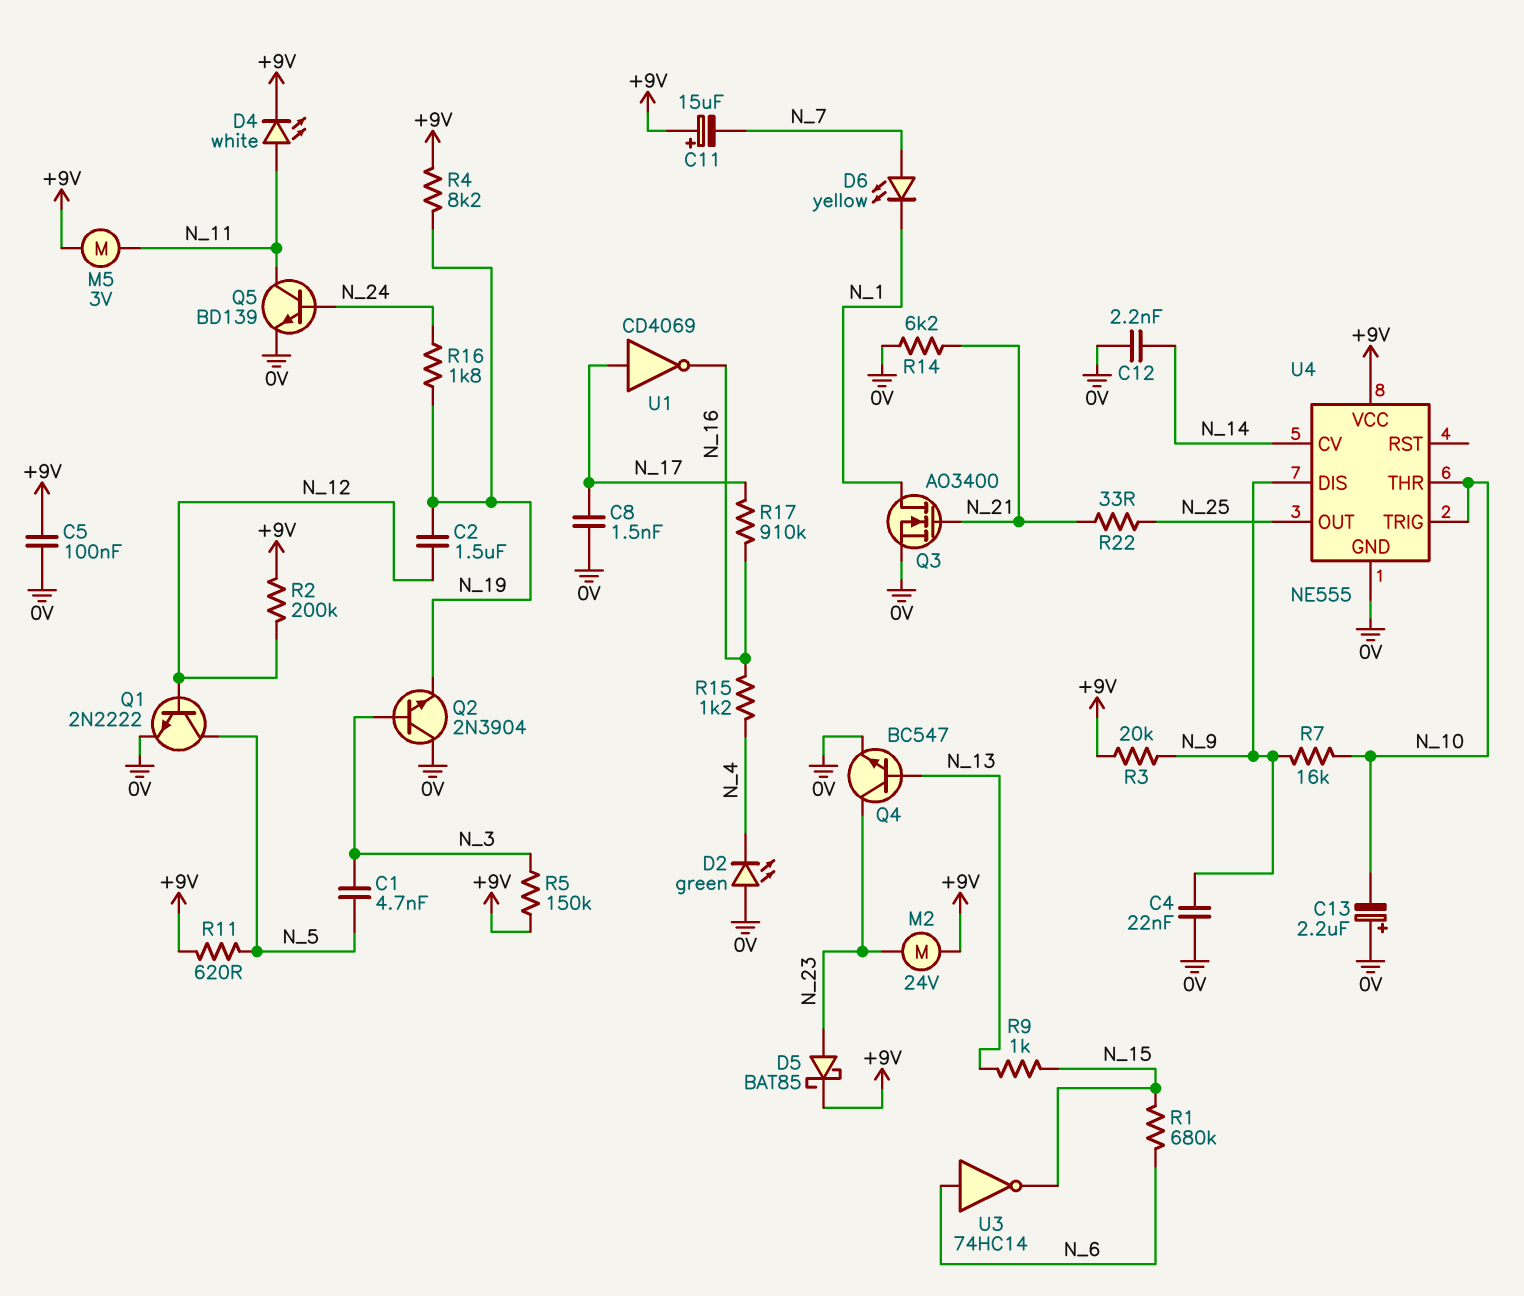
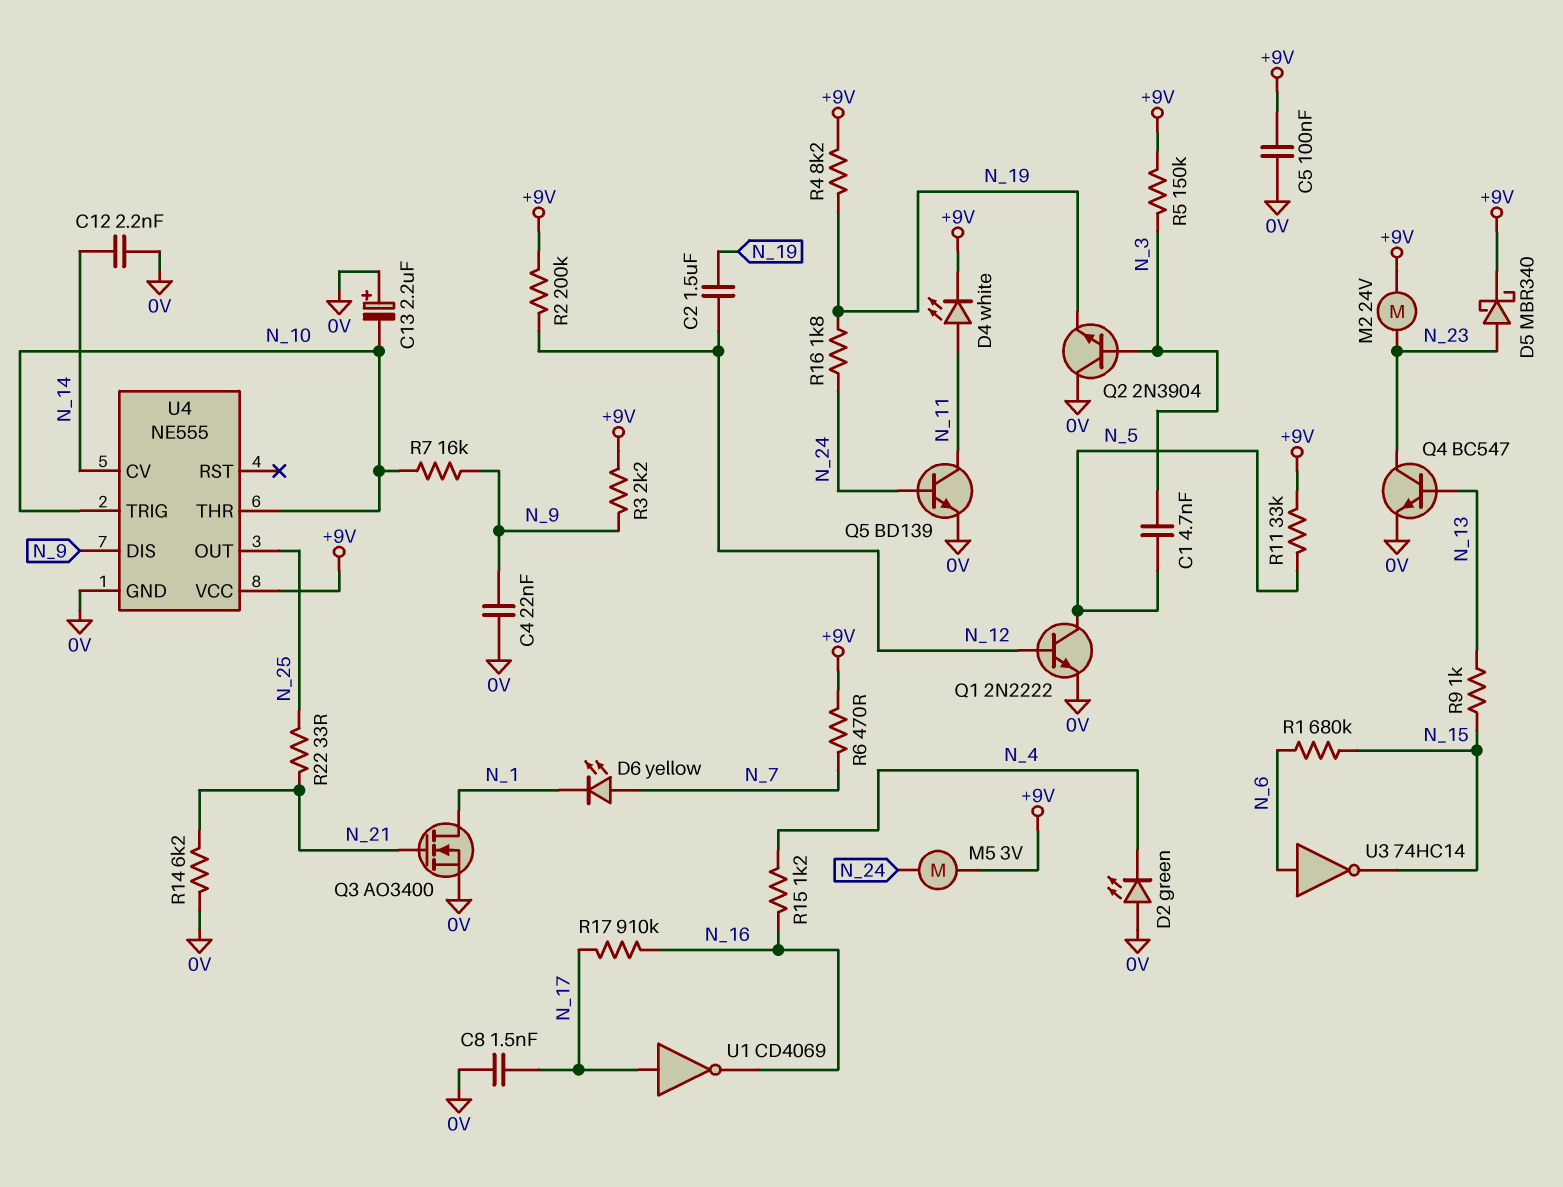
C11: 15uF (plus +9V, minus N_7) -> none
D5: schottky BAT85 (A N_23, K +9V) -> schottky MBR340 (A N_23, K +9V)
M5: motor 3V (+9V, N_11) -> motor 3V (+9V, N_24)
R3: 20k (+9V, N_9) -> 2.2k (+9V, N_9)
R6: none -> 470 (+9V, N_7)
R11: 620 (+9V, N_5) -> 33k (+9V, N_5)

